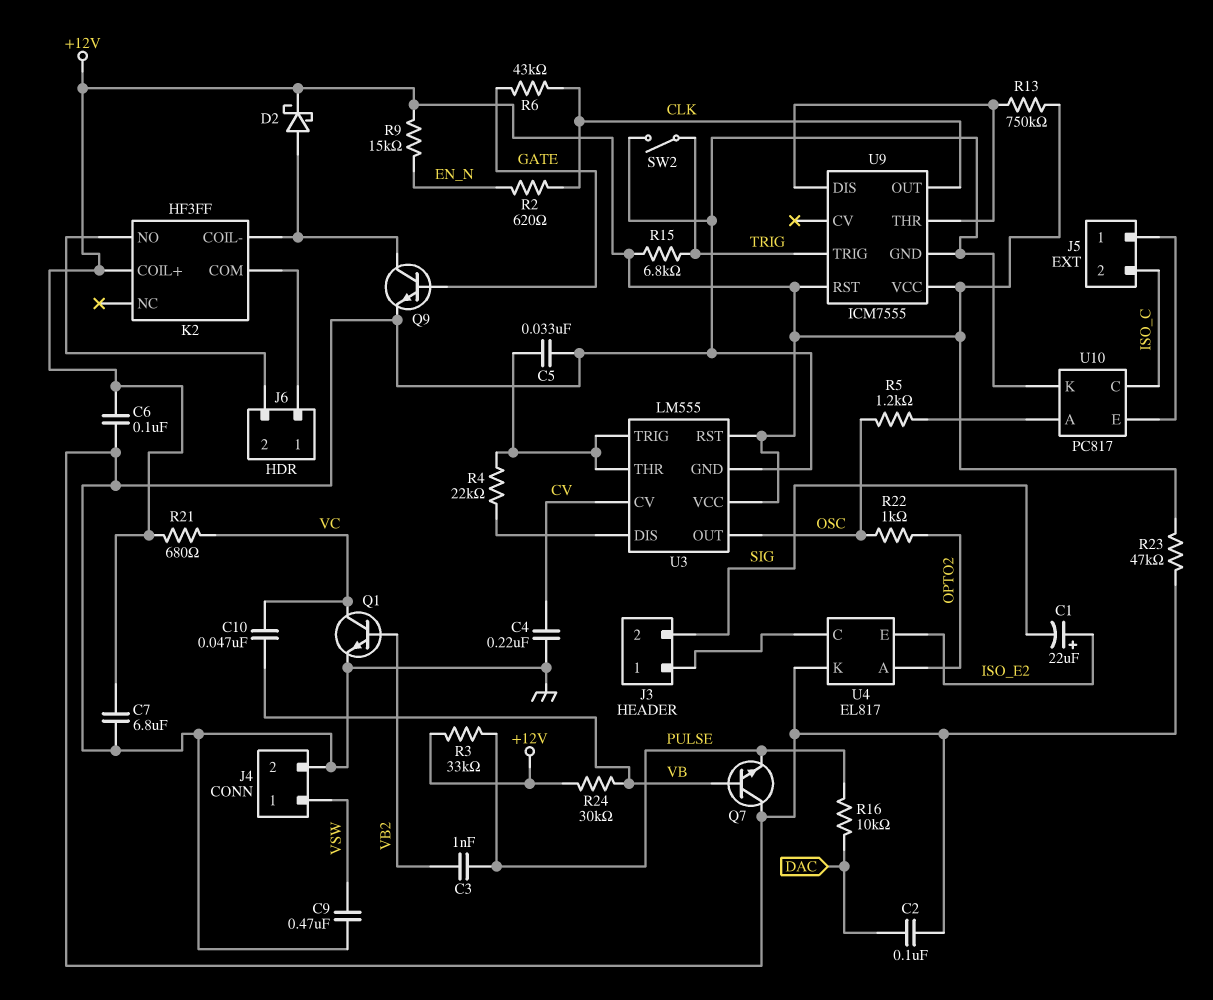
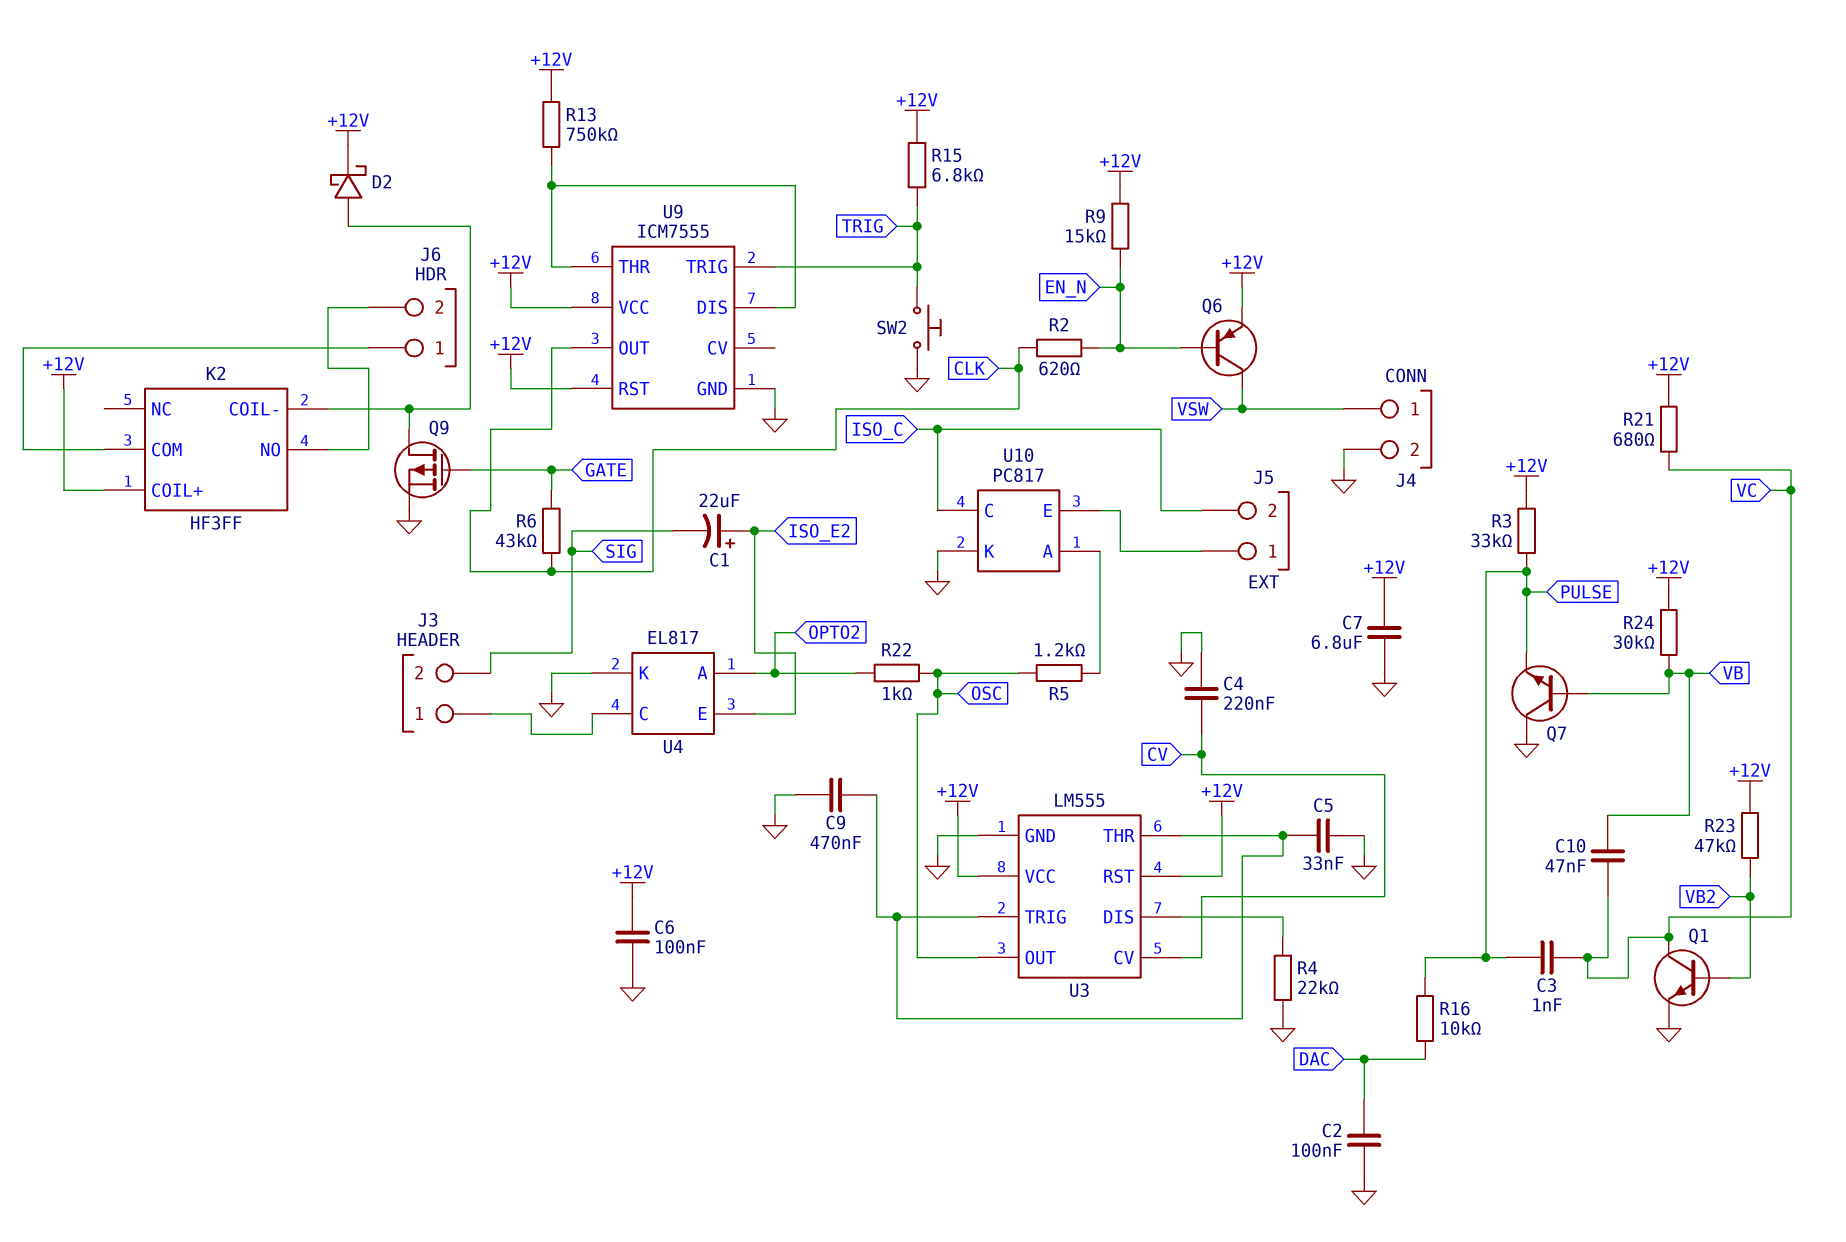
C3: 1nF (PULSE, VB2) -> 1nF (PULSE, VC)
C9: 470nF (GND, VSW) -> 470nF (GND, U3/THR)
Q6: none -> PNP (B EN_N, C VSW, E +12V)
Q9: NPN (B GATE, C K2/COIL-, E GND) -> PMOS (G GATE, D K2/COIL-, S GND)
R4: 22k (U3/DIS, U3/THR) -> 22k (GND, U3/DIS)
R23: 47k (+12V, GND) -> 47k (+12V, VB2)
SW2: switch (GND, TRIG) -> button (GND, TRIG)

